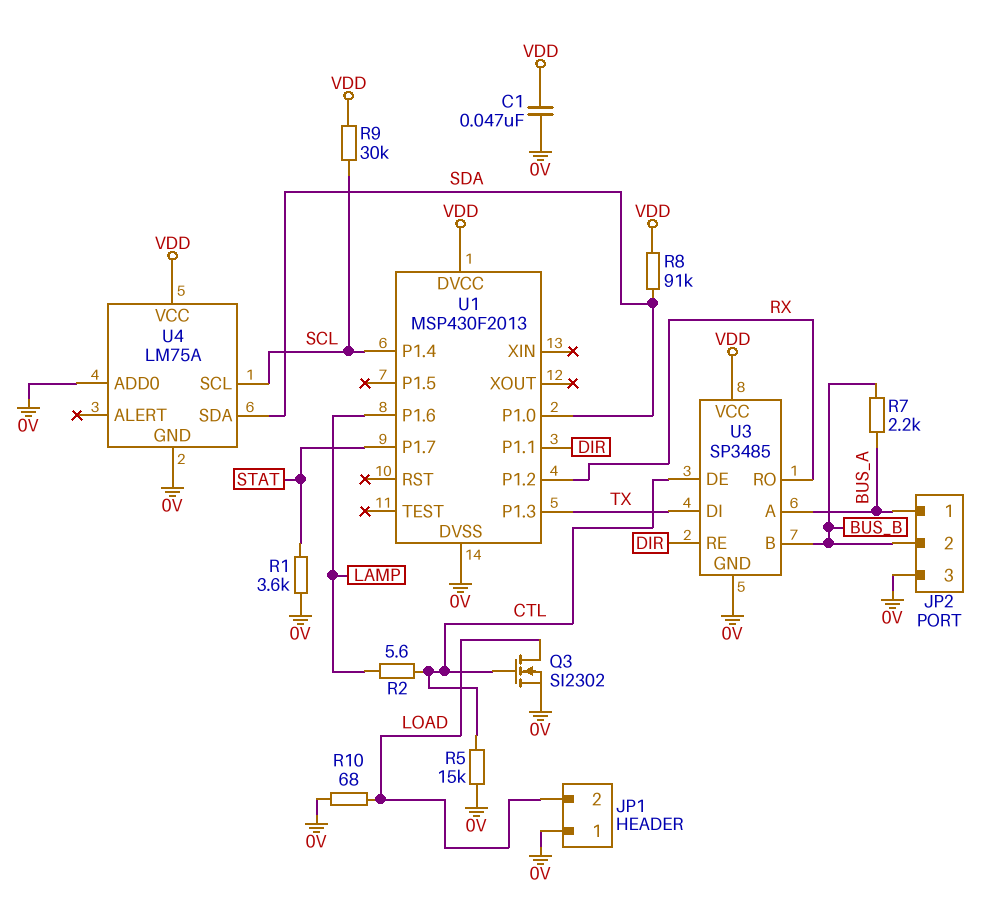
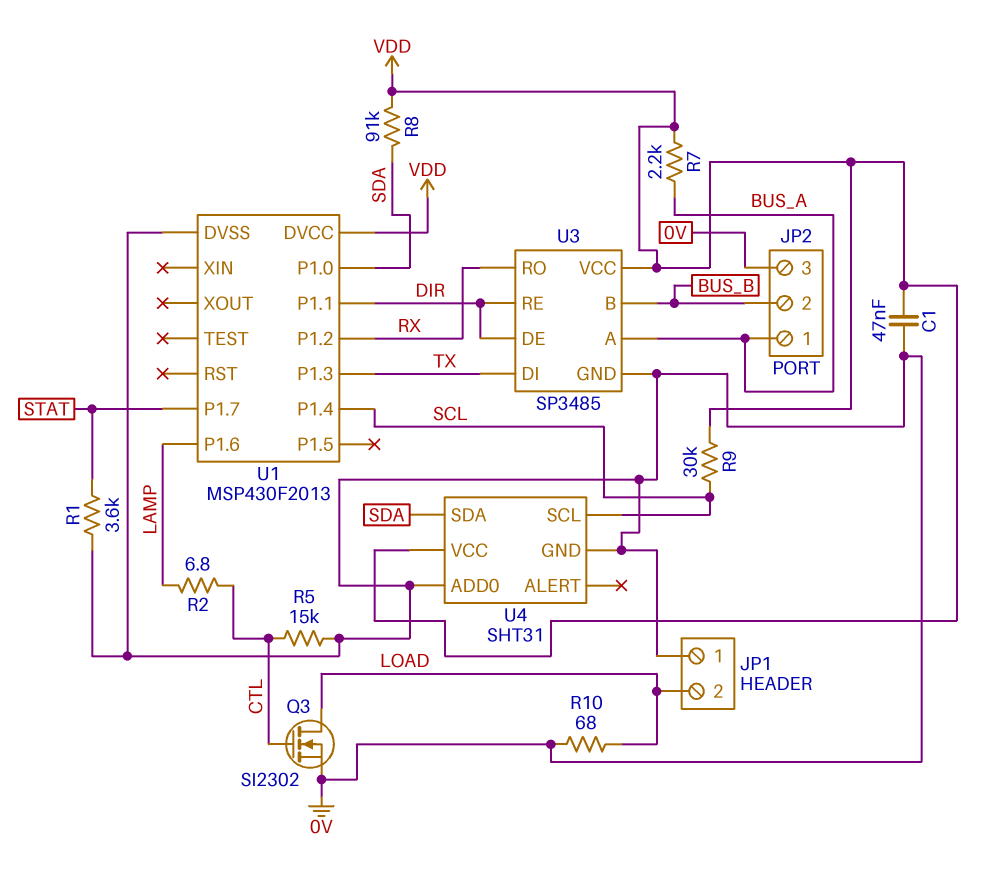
R2: 5.6 (CTL, LAMP) -> 6.8 (CTL, LAMP)
R7: 2.2k (BUS_A, BUS_B) -> 2.2k (BUS_A, VDD)
U3 pin DE: CTL -> DIR
U4: LM75A -> SHT31

